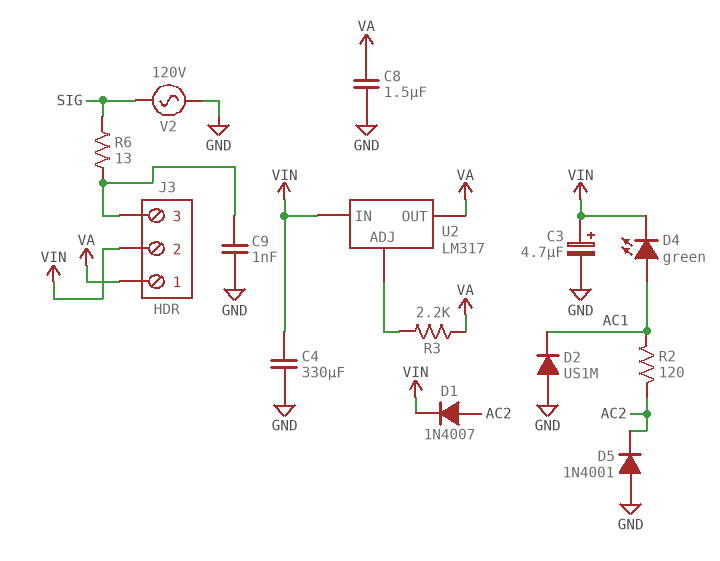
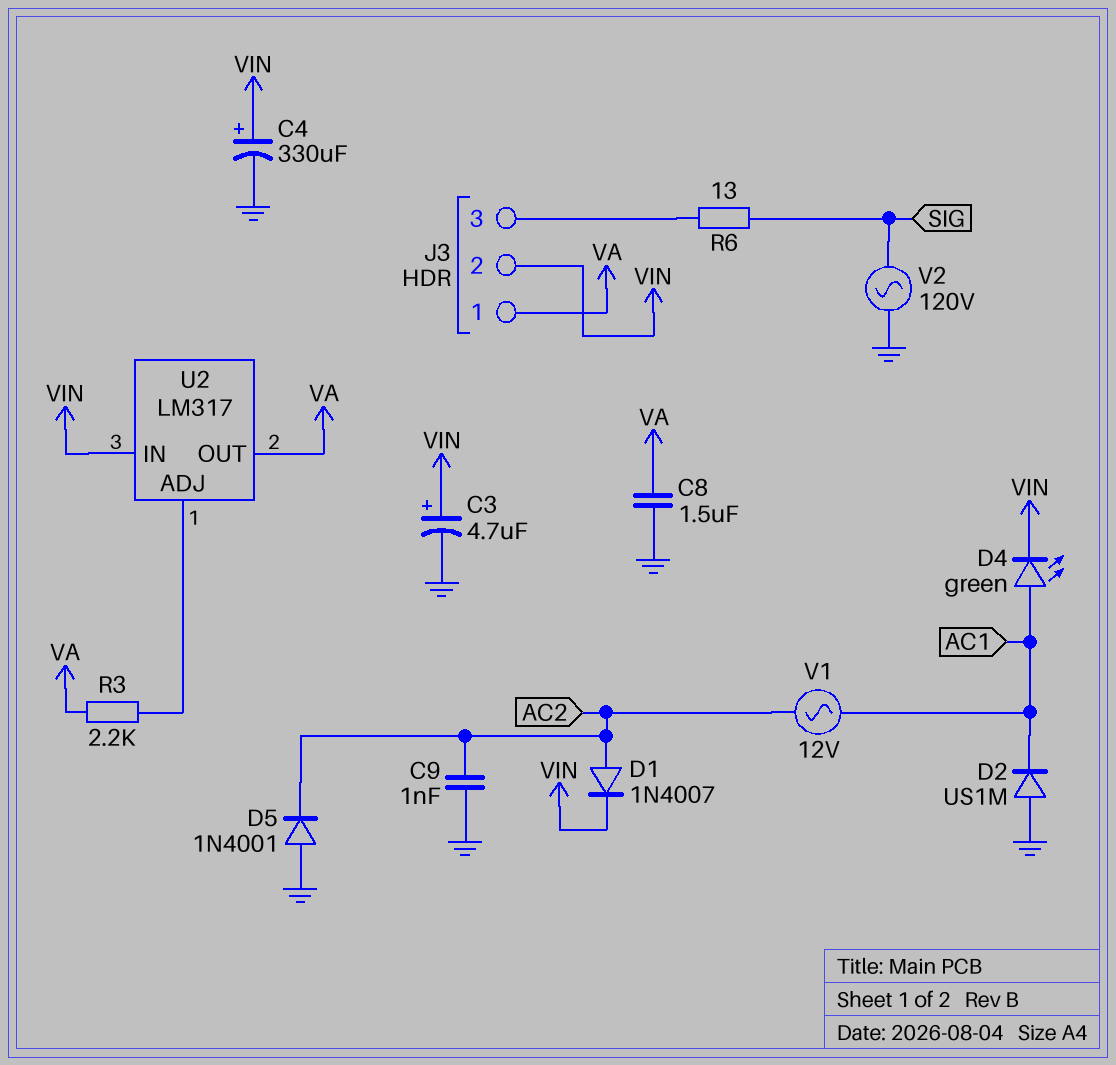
C4: 330uF (GND, VIN) -> 330uF (plus VIN, minus GND)
C9: 1nF (GND, J3/3) -> 1nF (AC2, GND)
R2: 120 (AC1, AC2) -> none
V1: none -> AC 12V (AC1, AC2)

